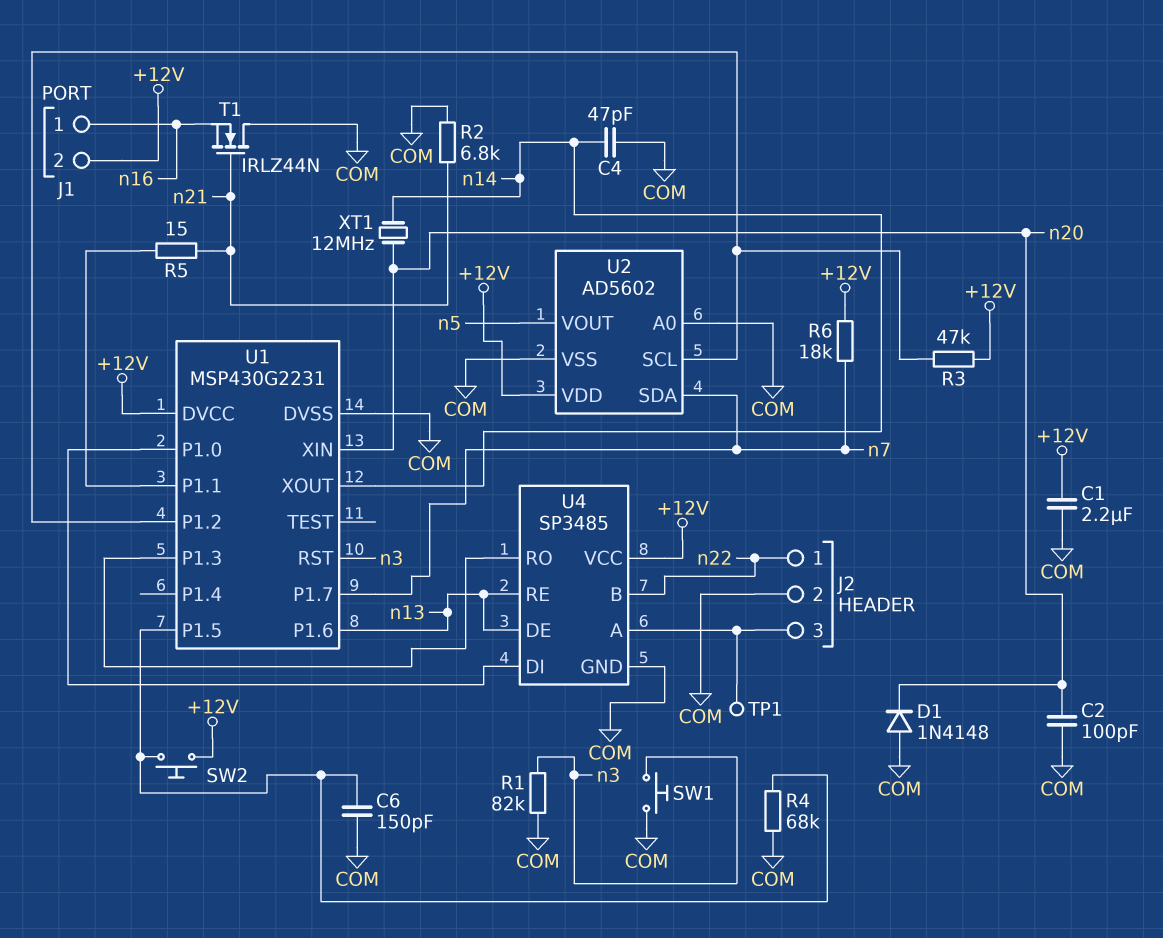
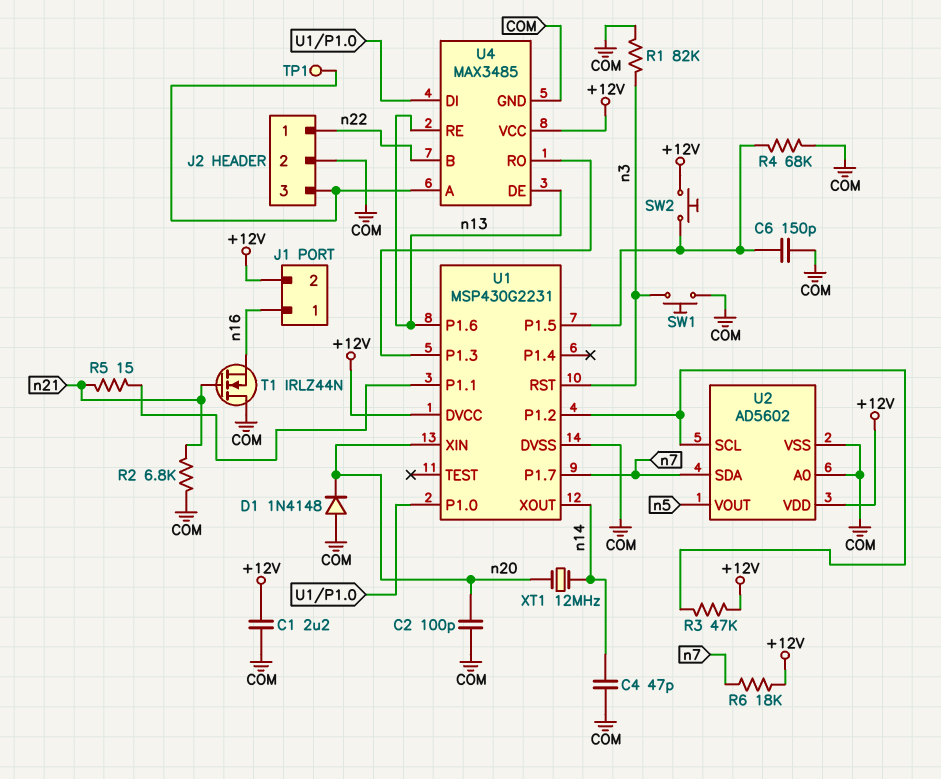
U4: SP3485 -> MAX3485

